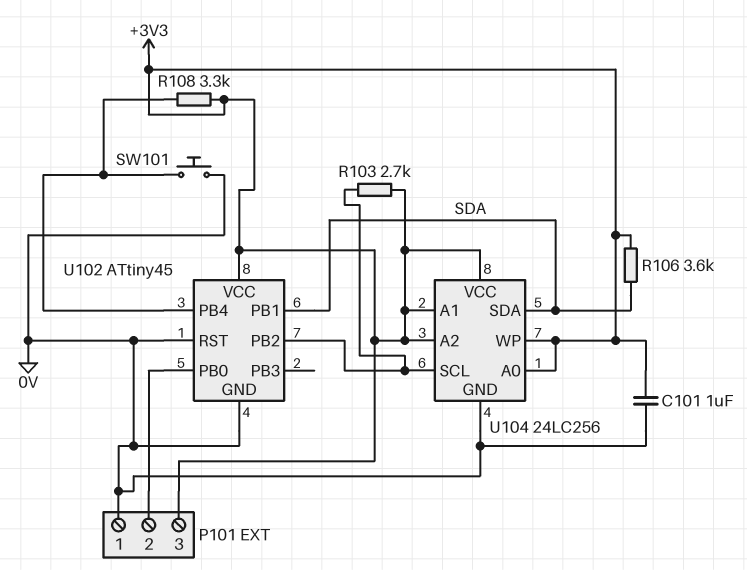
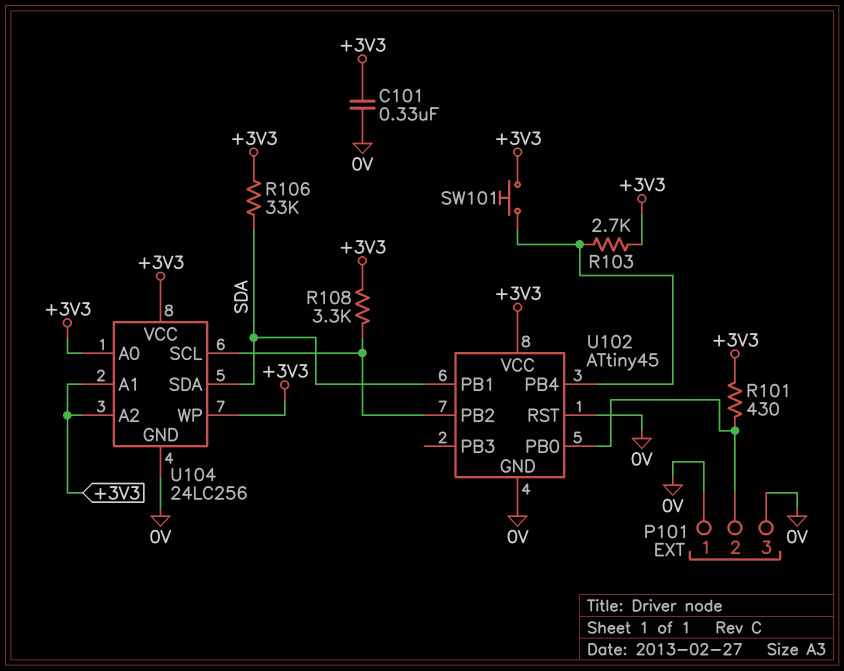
C101: 1uF (+3V3, 0V) -> 330nF (+3V3, 0V)
P101 pin 3: +3V3 -> 0V
R101: none -> 430 (+3V3, P101/2)
R103: 2.7k (+3V3, U102/PB2) -> 2.7k (+3V3, U102/PB4)
R106: 3.6k (+3V3, SDA) -> 33k (+3V3, SDA)
R108: 3.3k (+3V3, U102/PB4) -> 3.3k (+3V3, U102/PB2)
SW101: button (0V, U102/PB4) -> button (+3V3, U102/PB4)

